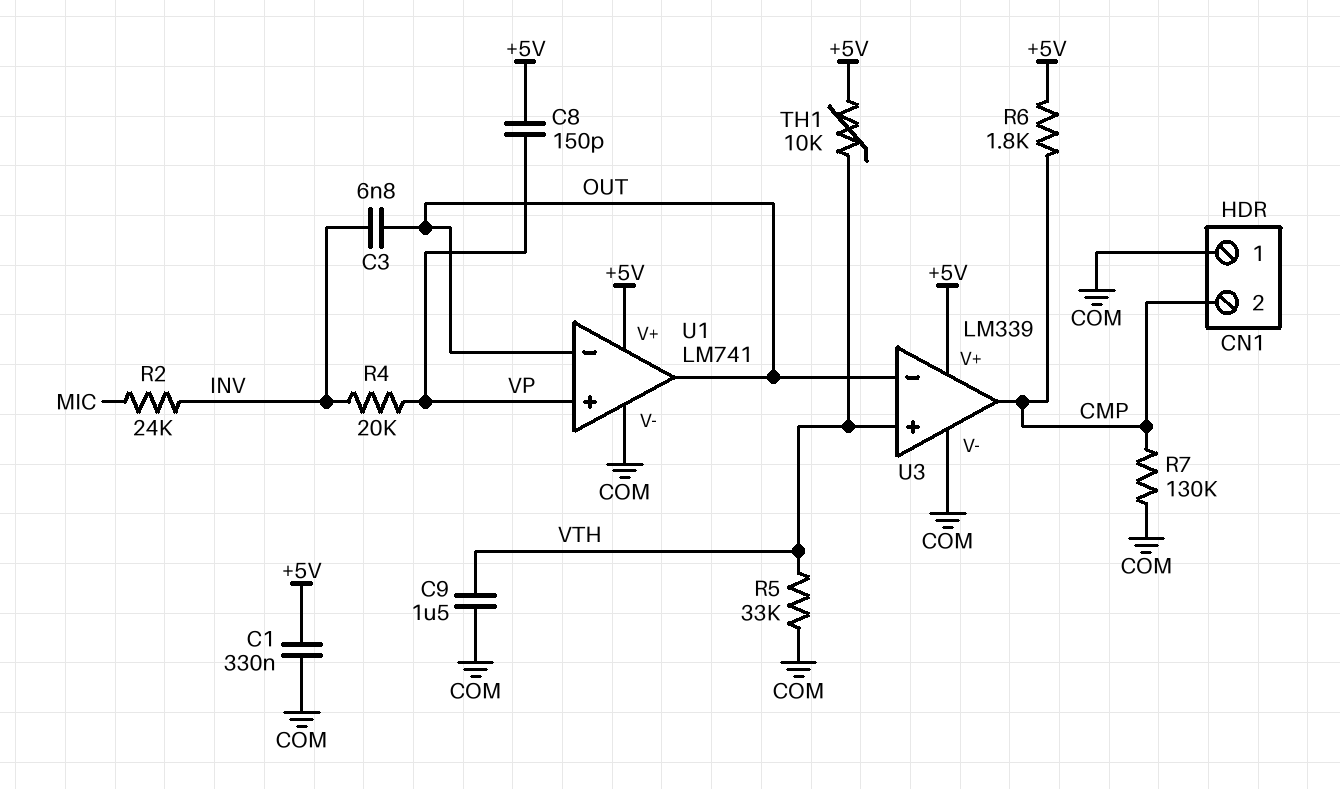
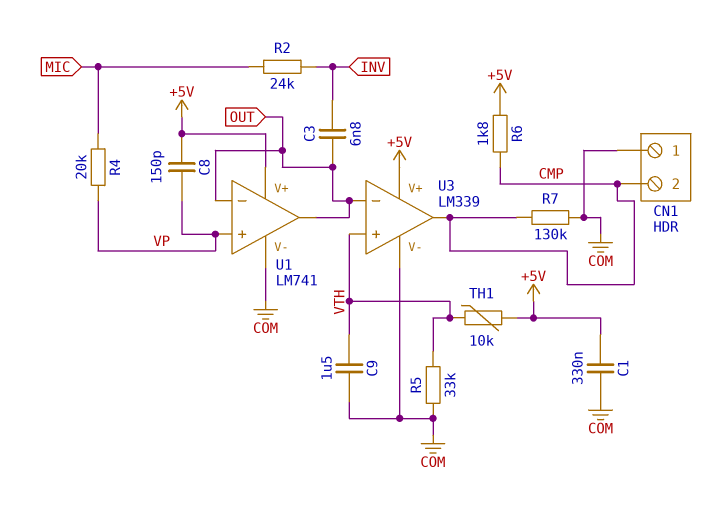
R4: 20k (INV, VP) -> 20k (MIC, VP)

